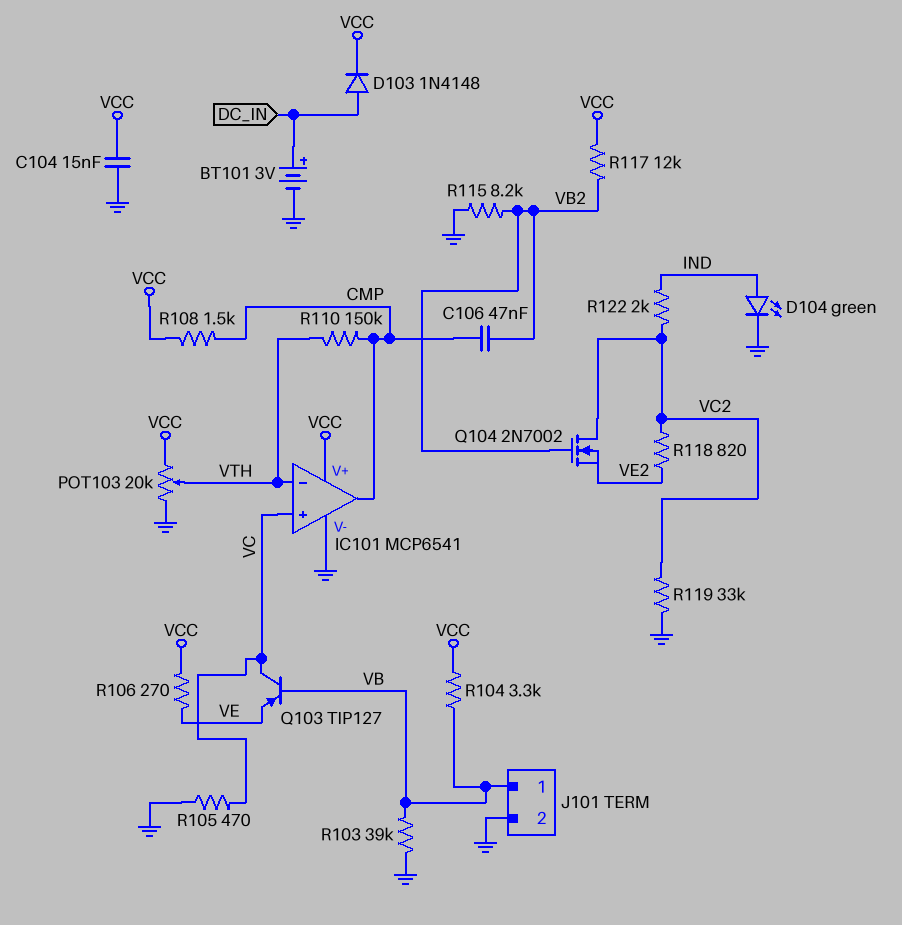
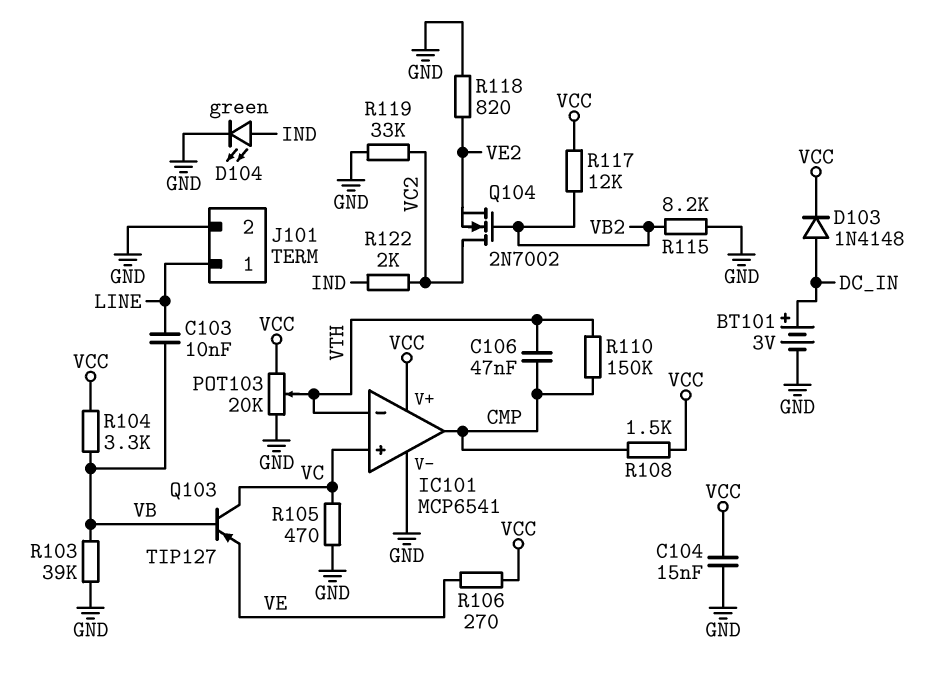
C103: none -> 10nF (LINE, VB)
C106: 47nF (CMP, VB2) -> 47nF (CMP, VTH)
J101 pin 1: VB -> LINE
R118: 820 (VC2, VE2) -> 820 (GND, VE2)

